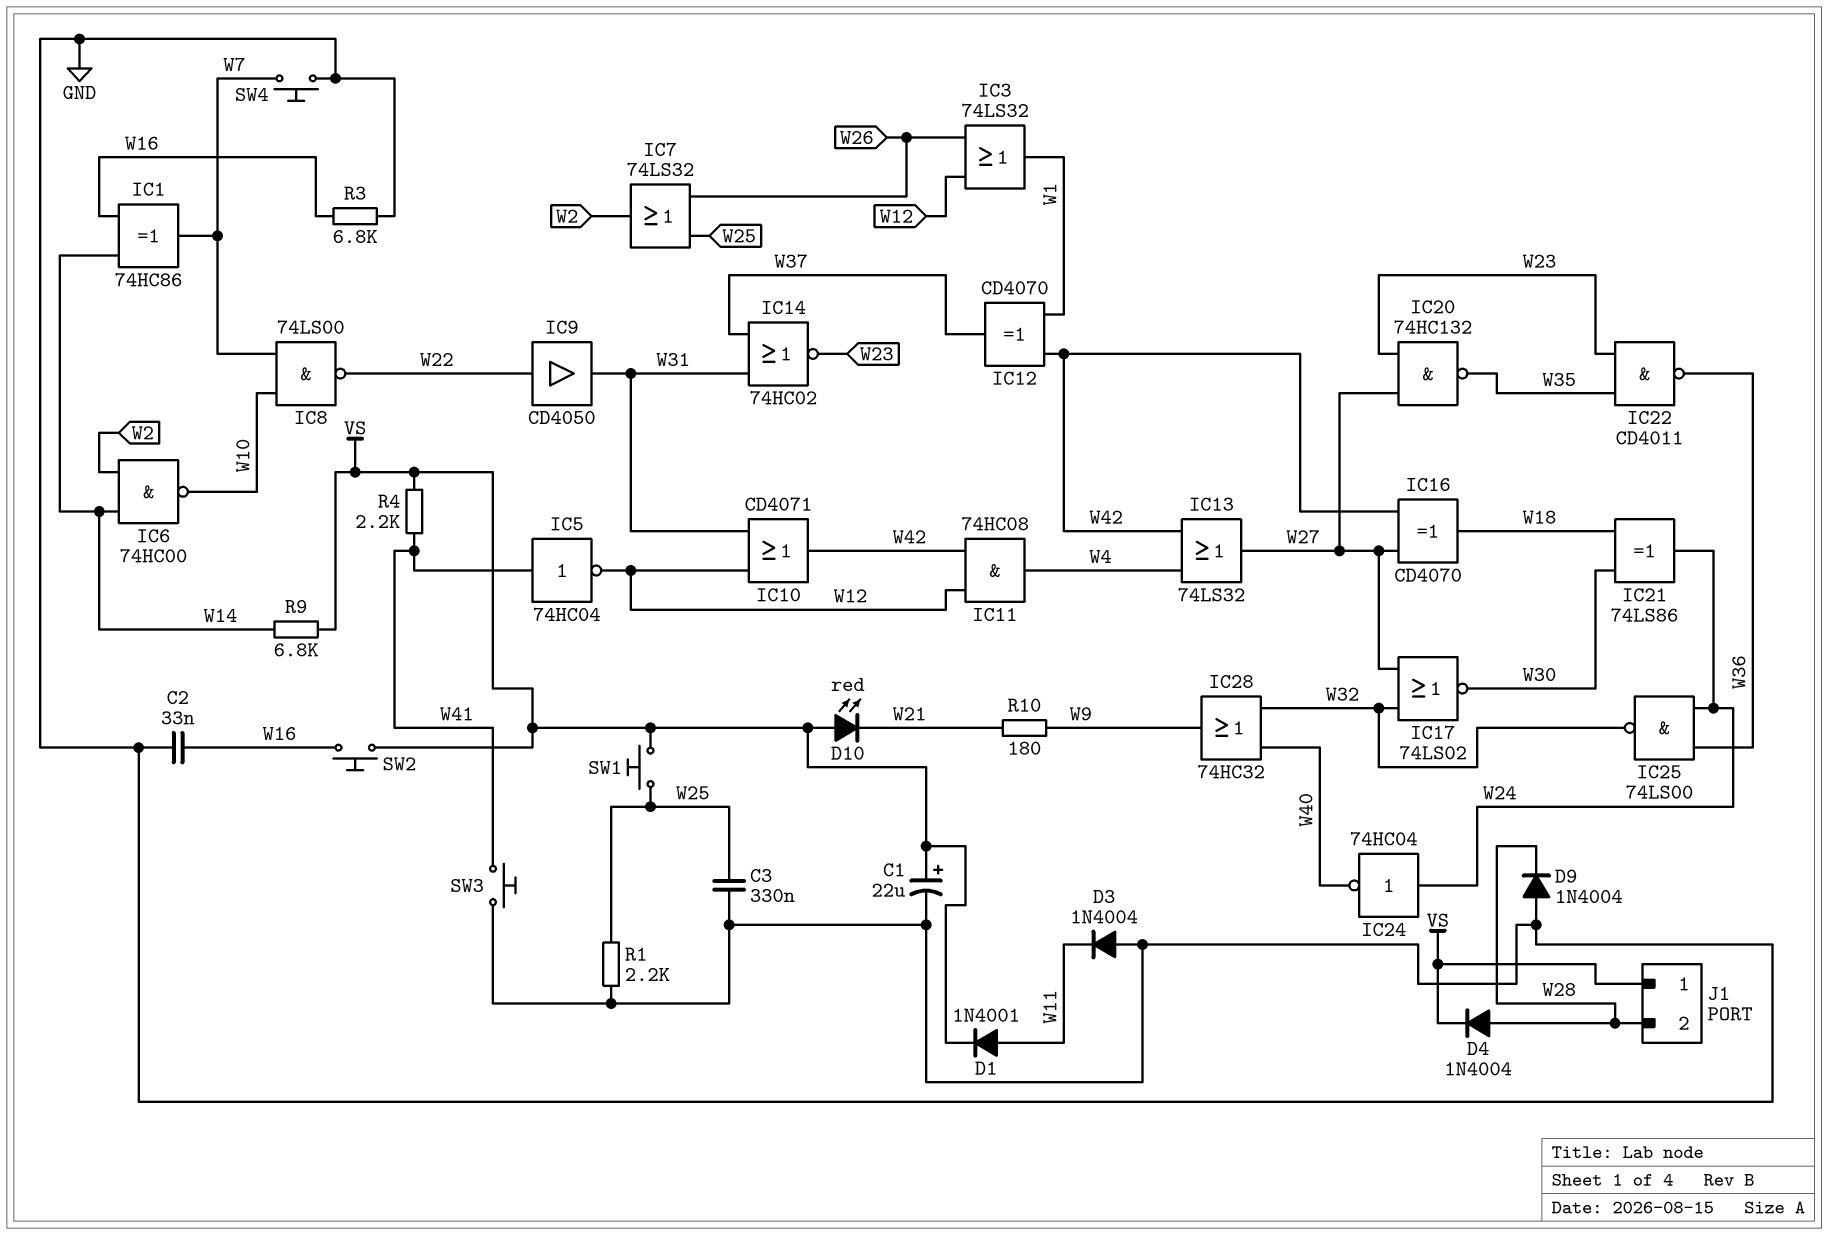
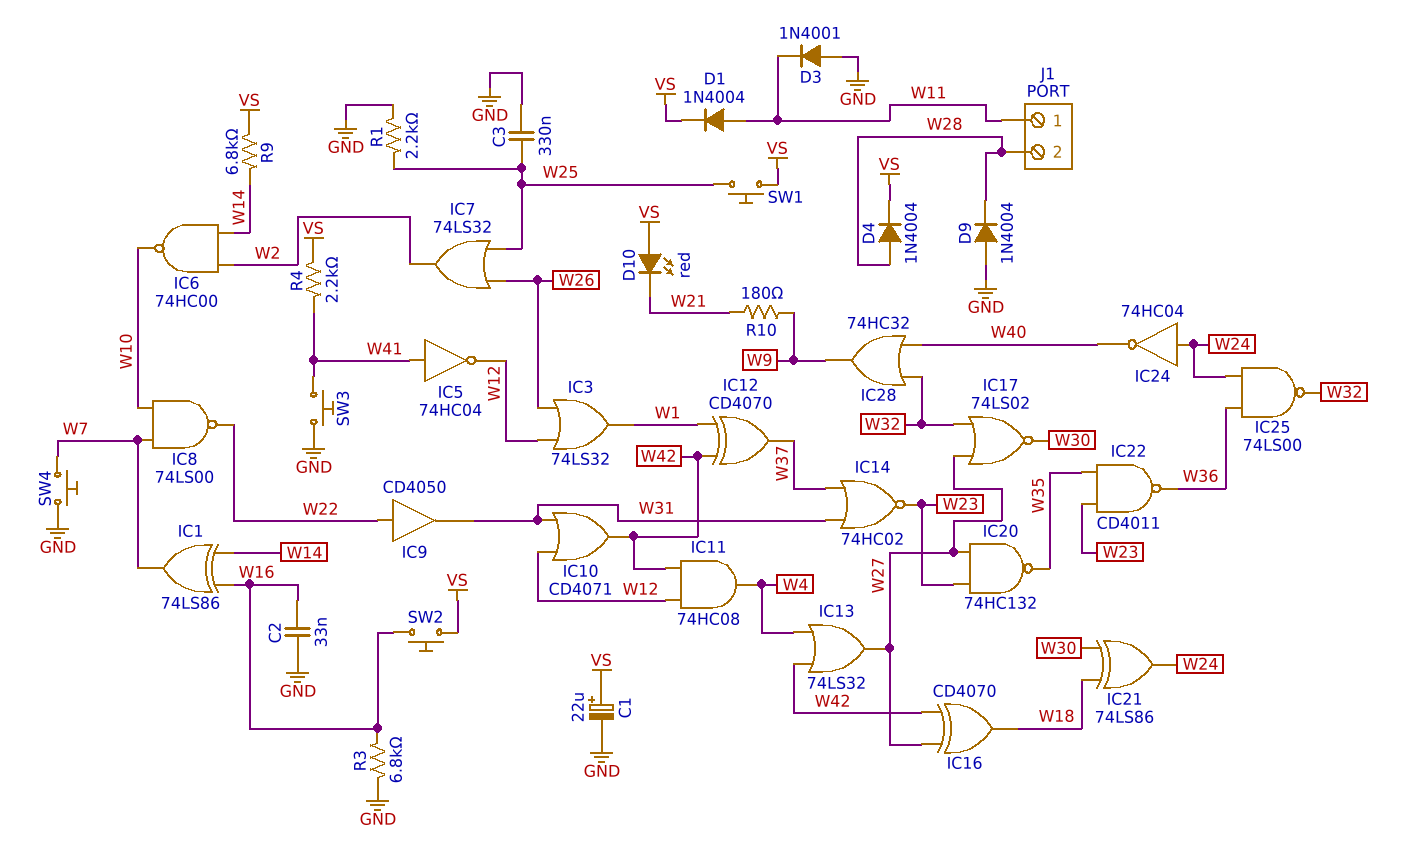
D1: diode 1N4001 (A W11, K VS) -> diode 1N4004 (A W11, K VS)
D3: diode 1N4004 (A GND, K W11) -> diode 1N4001 (A GND, K W11)
IC1: XOR 74HC86 (in W14, in W16, out W7) -> XOR 74LS86 (in W14, in W16, out W7)
J1 pin 1: VS -> W11

